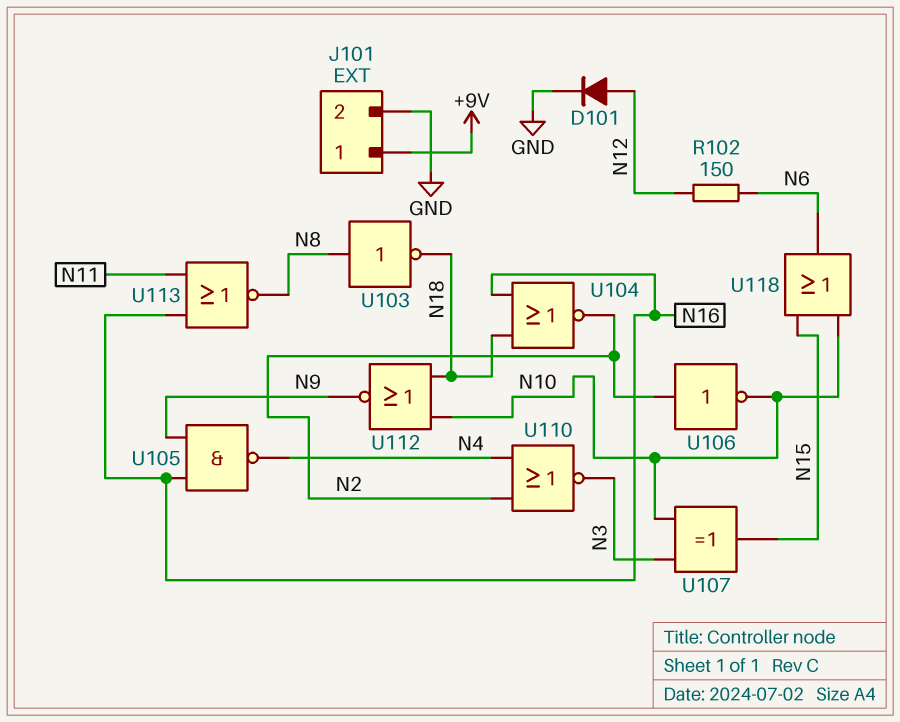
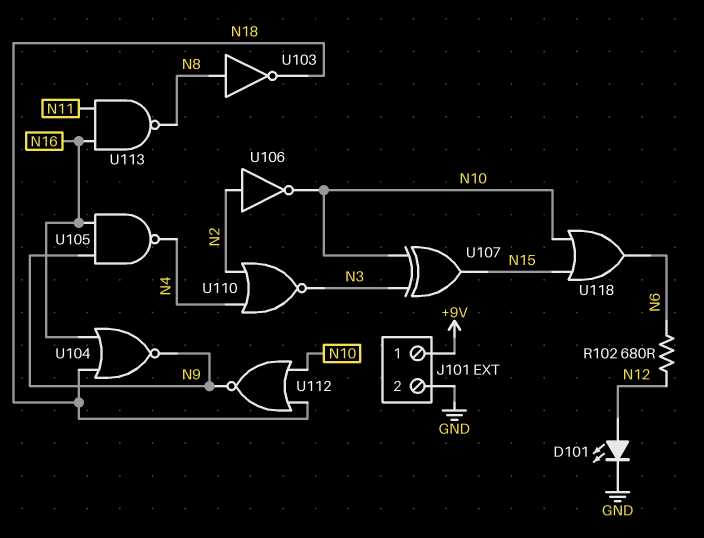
D101: diode (A N12, K GND) -> LED (A N12, K GND)
R102: 150 (N6, N12) -> 680 (N6, N12)
U104: NOR (in N16, in N18, out N2) -> NOR (in N16, in N18, out N9)
U113: NOR (in N11, in N16, out N8) -> NAND (in N11, in N16, out N8)

